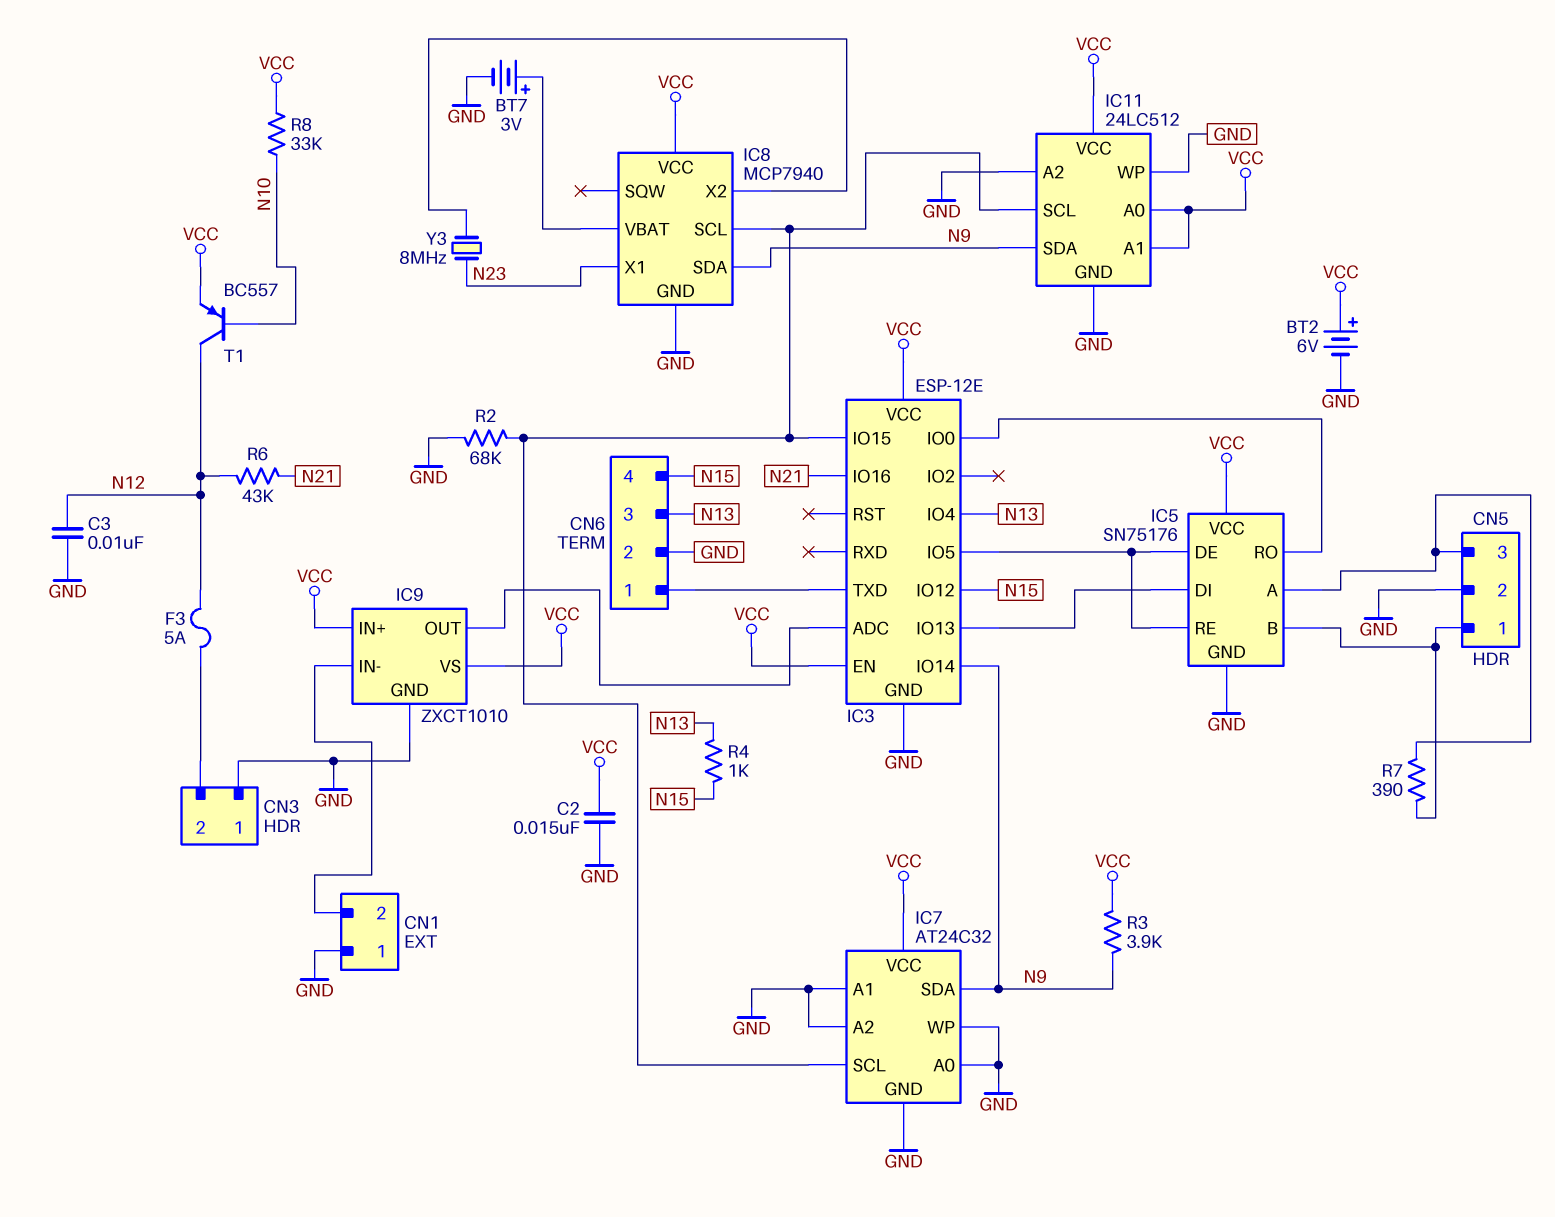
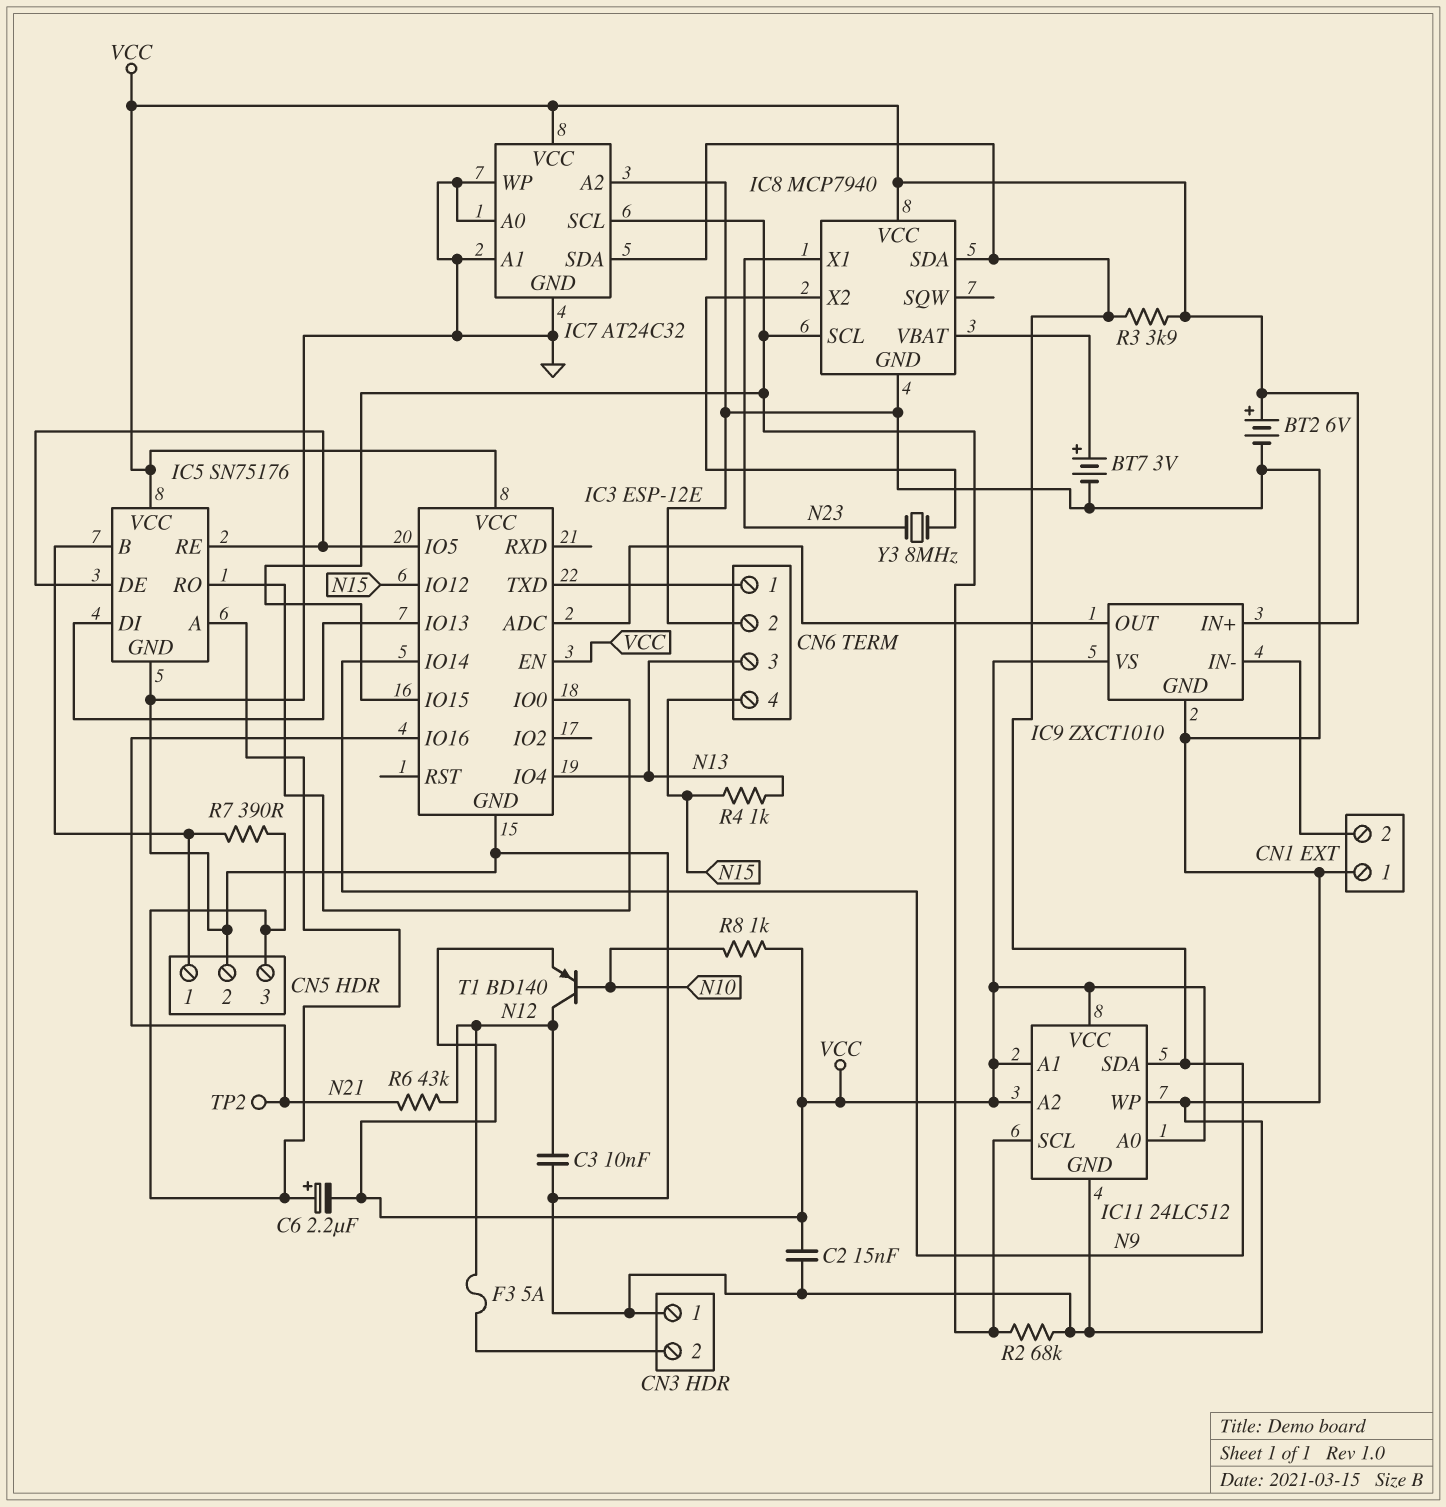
C6: none -> 2.2uF (plus CN5/3, minus VCC)
IC11 pin A2: GND -> VCC
R8: 33k (N10, VCC) -> 1k (N10, VCC)
T1: PNP BC557 (B N10, C N12, E VCC) -> PNP BD140 (B N10, C N12, E VCC)
TP2: none -> test point (N21)

